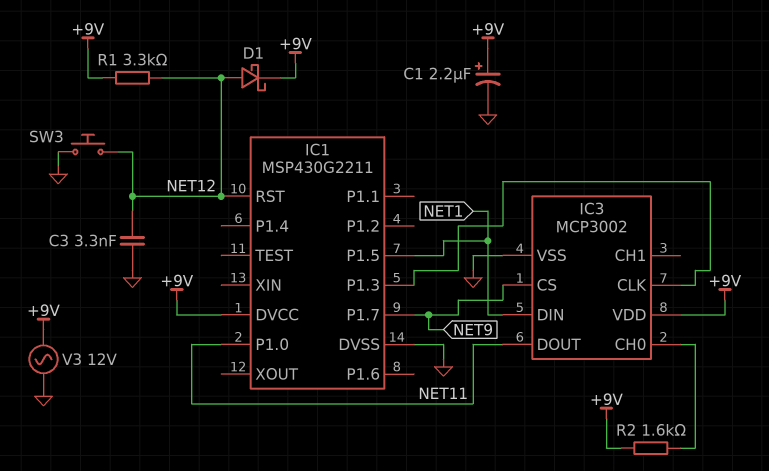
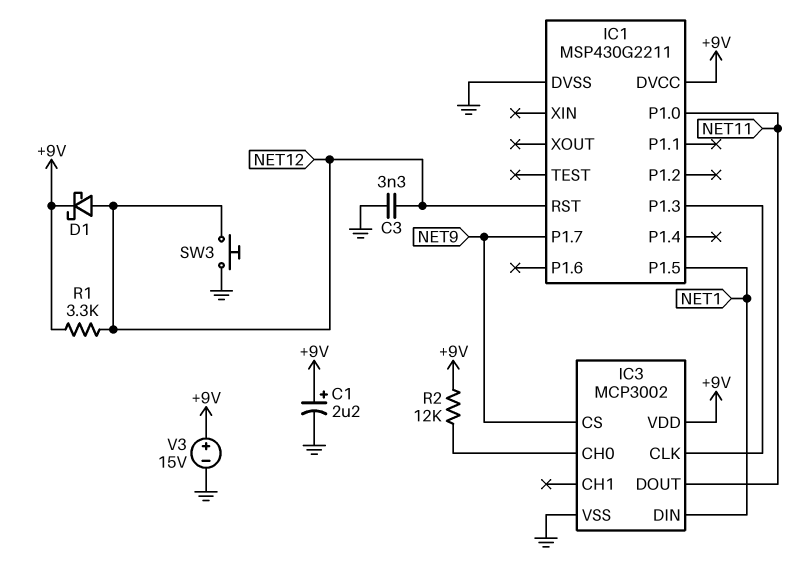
R2: 1.6k (+9V, IC3/CH0) -> 12k (+9V, IC3/CH0)
V3: AC 12V (+9V, GND) -> 15V (plus +9V, minus GND)

